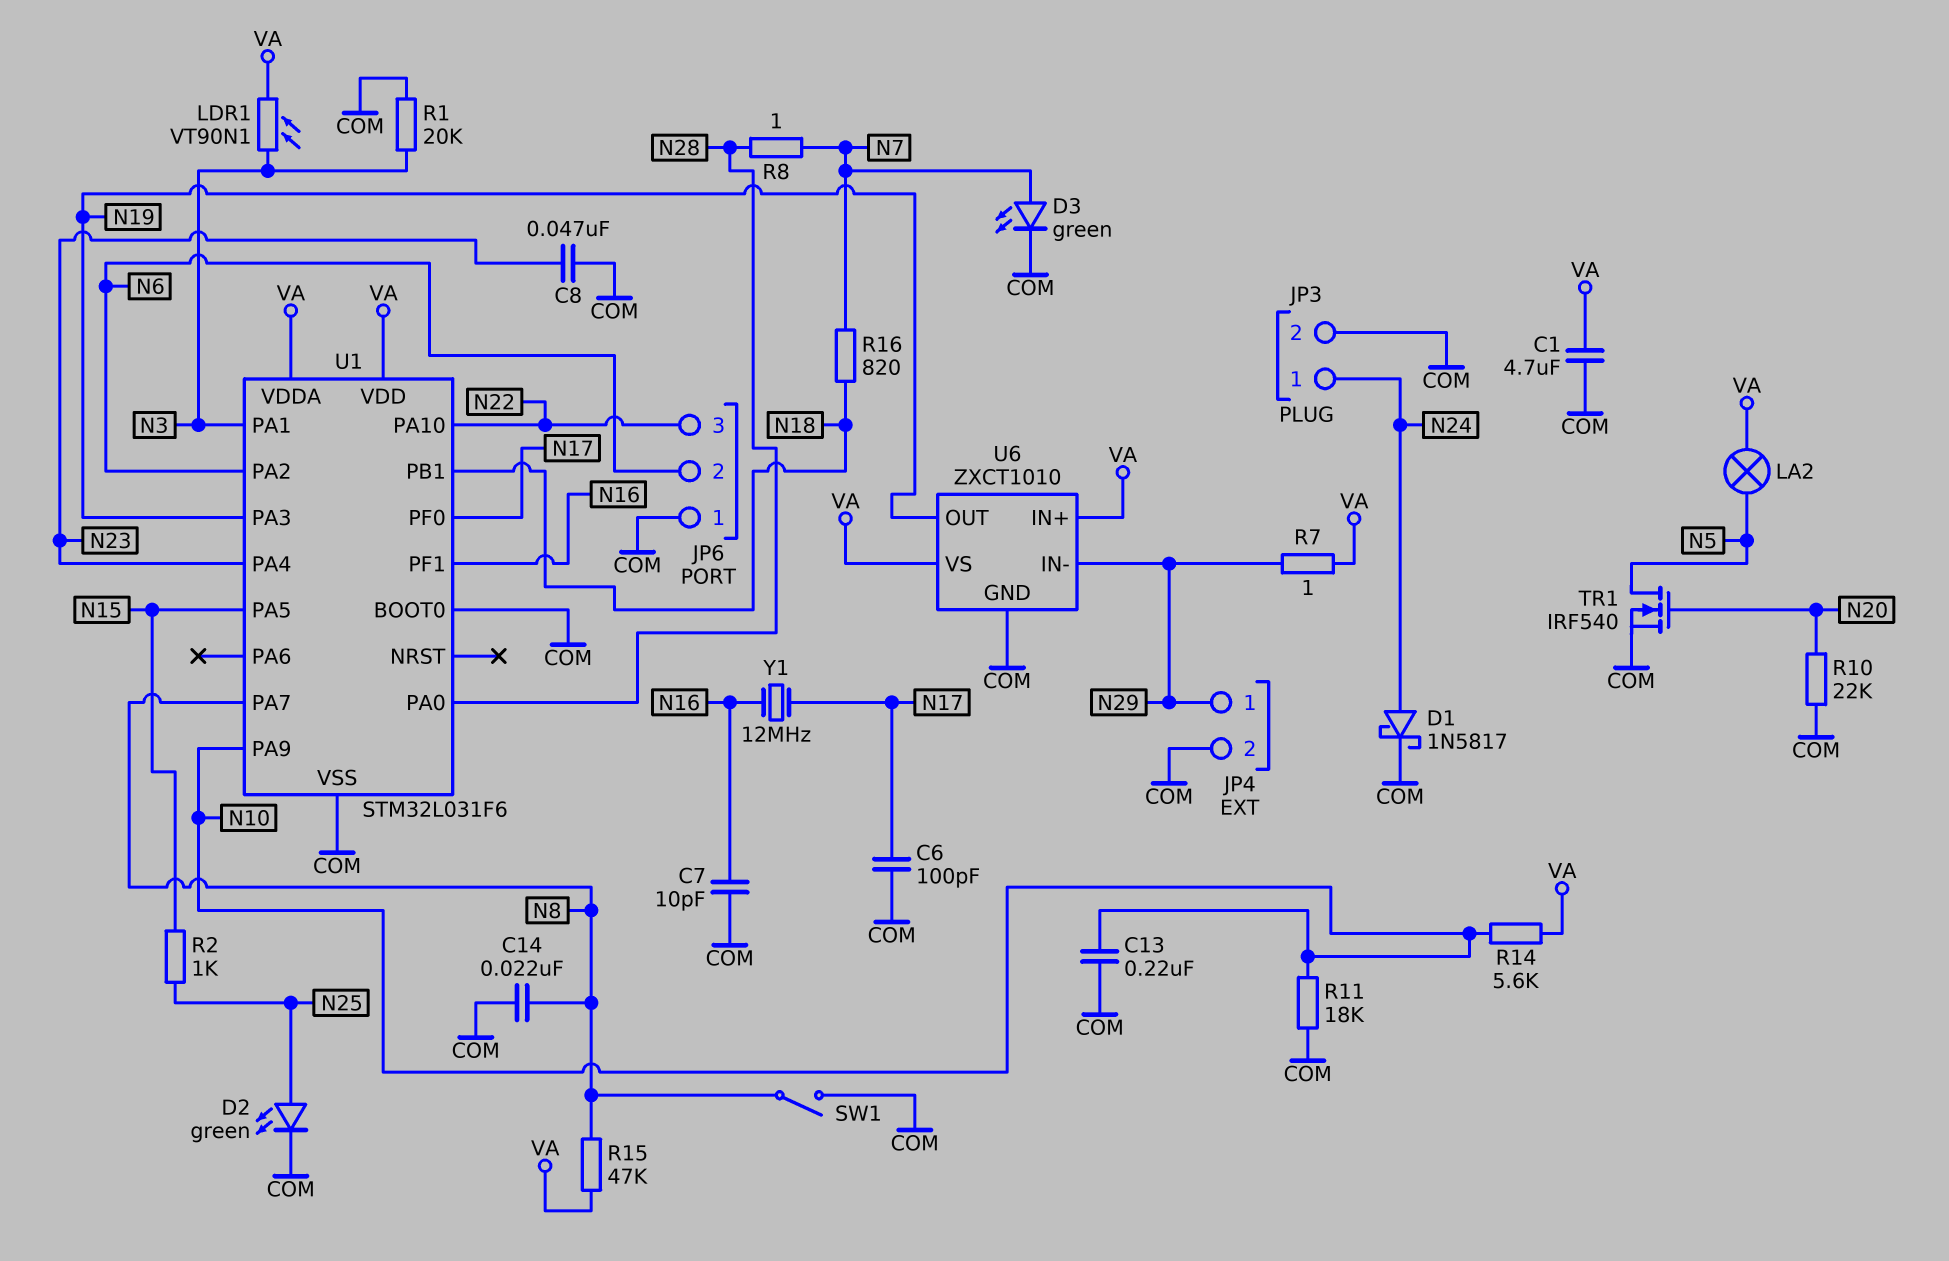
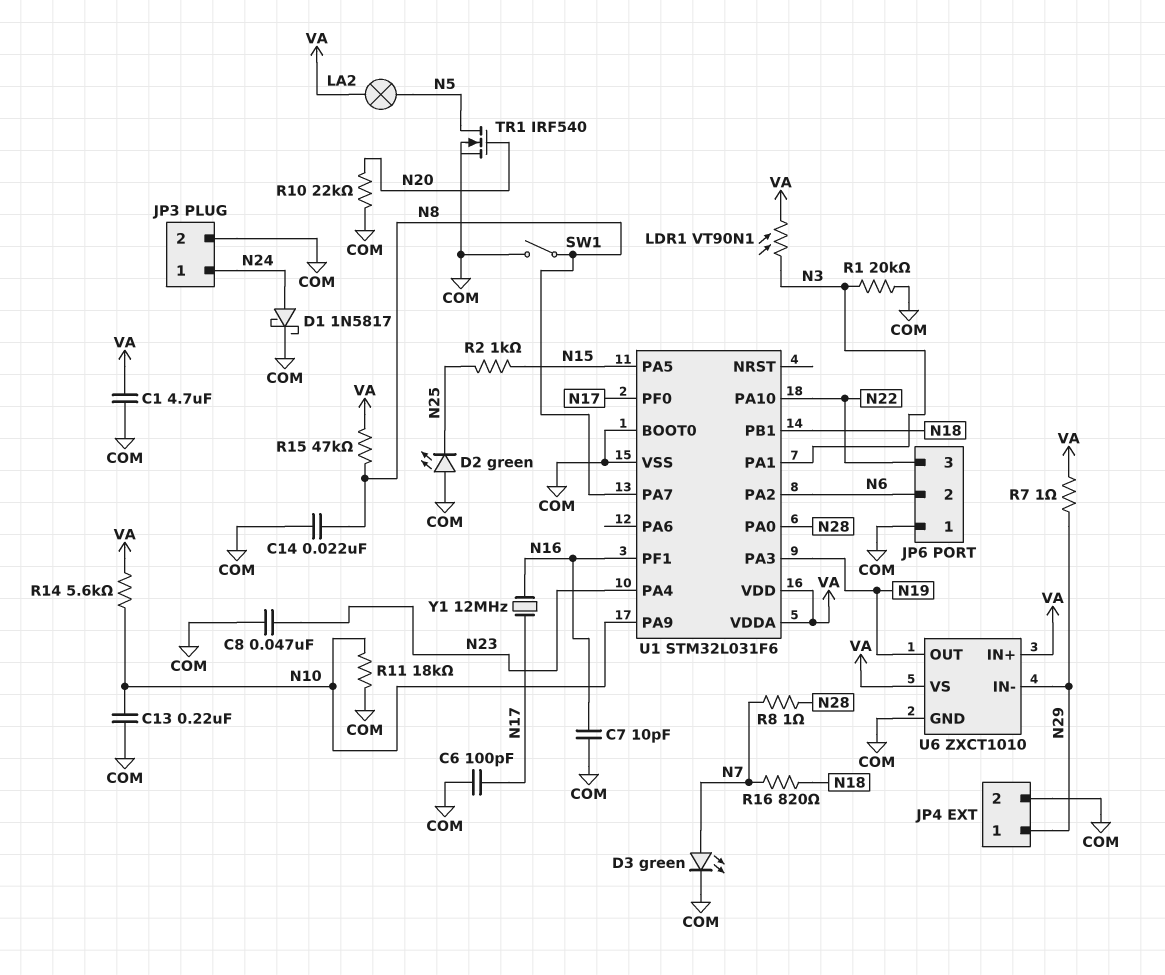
D2: LED green (A N25, K COM) -> LED green (A COM, K N25)

